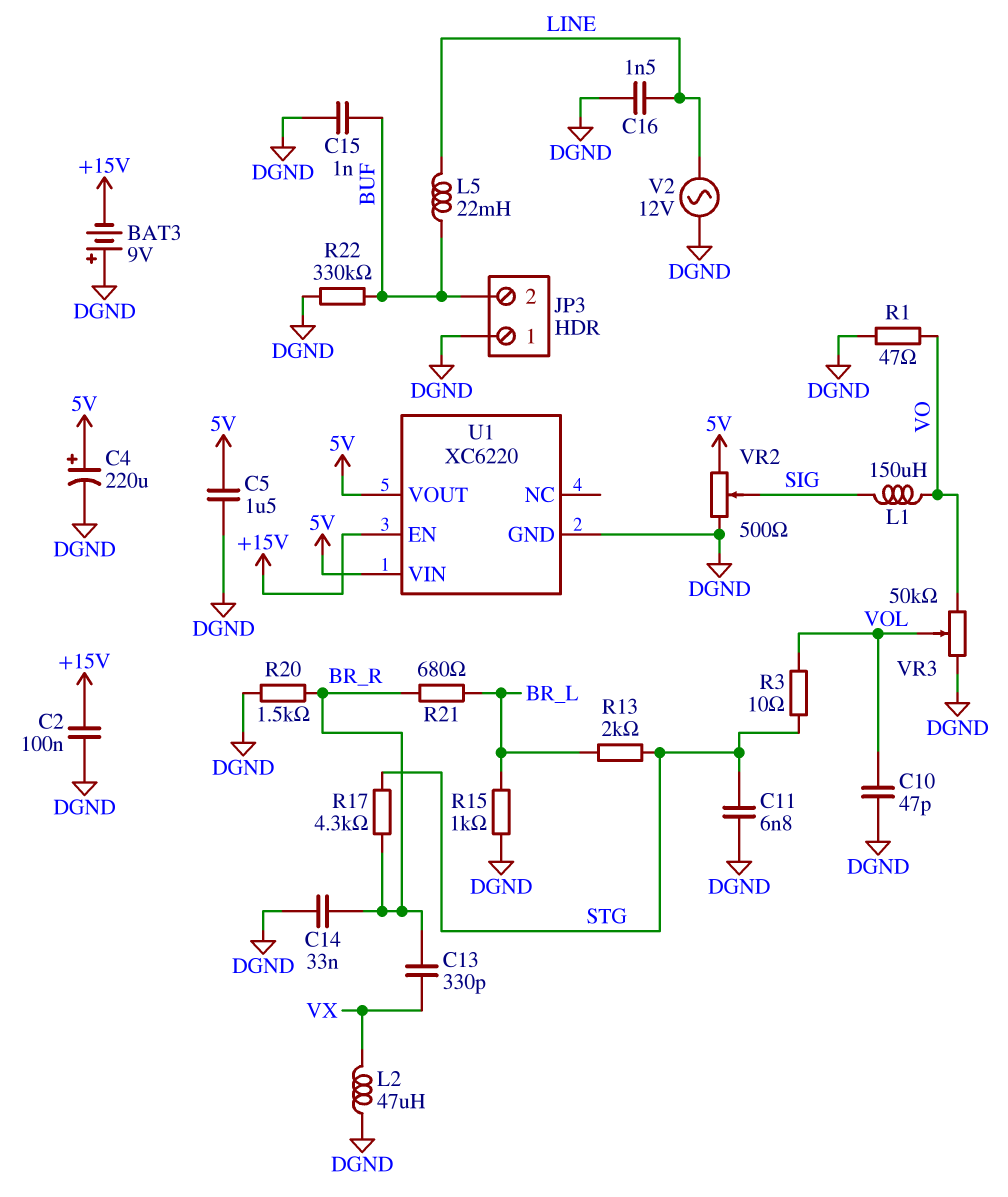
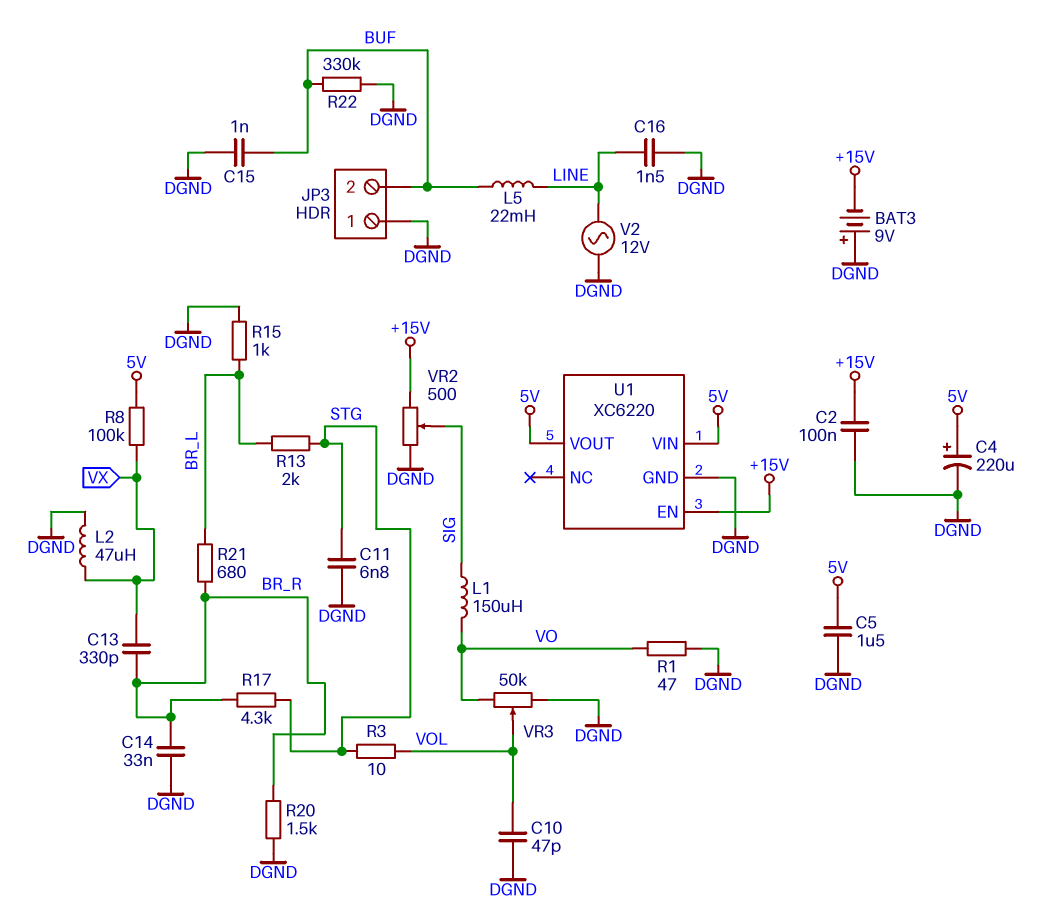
R8: none -> 100k (5V, VX)
VR2: 500 (5V, DGND, wiper SIG) -> 500 (+15V, DGND, wiper SIG)

